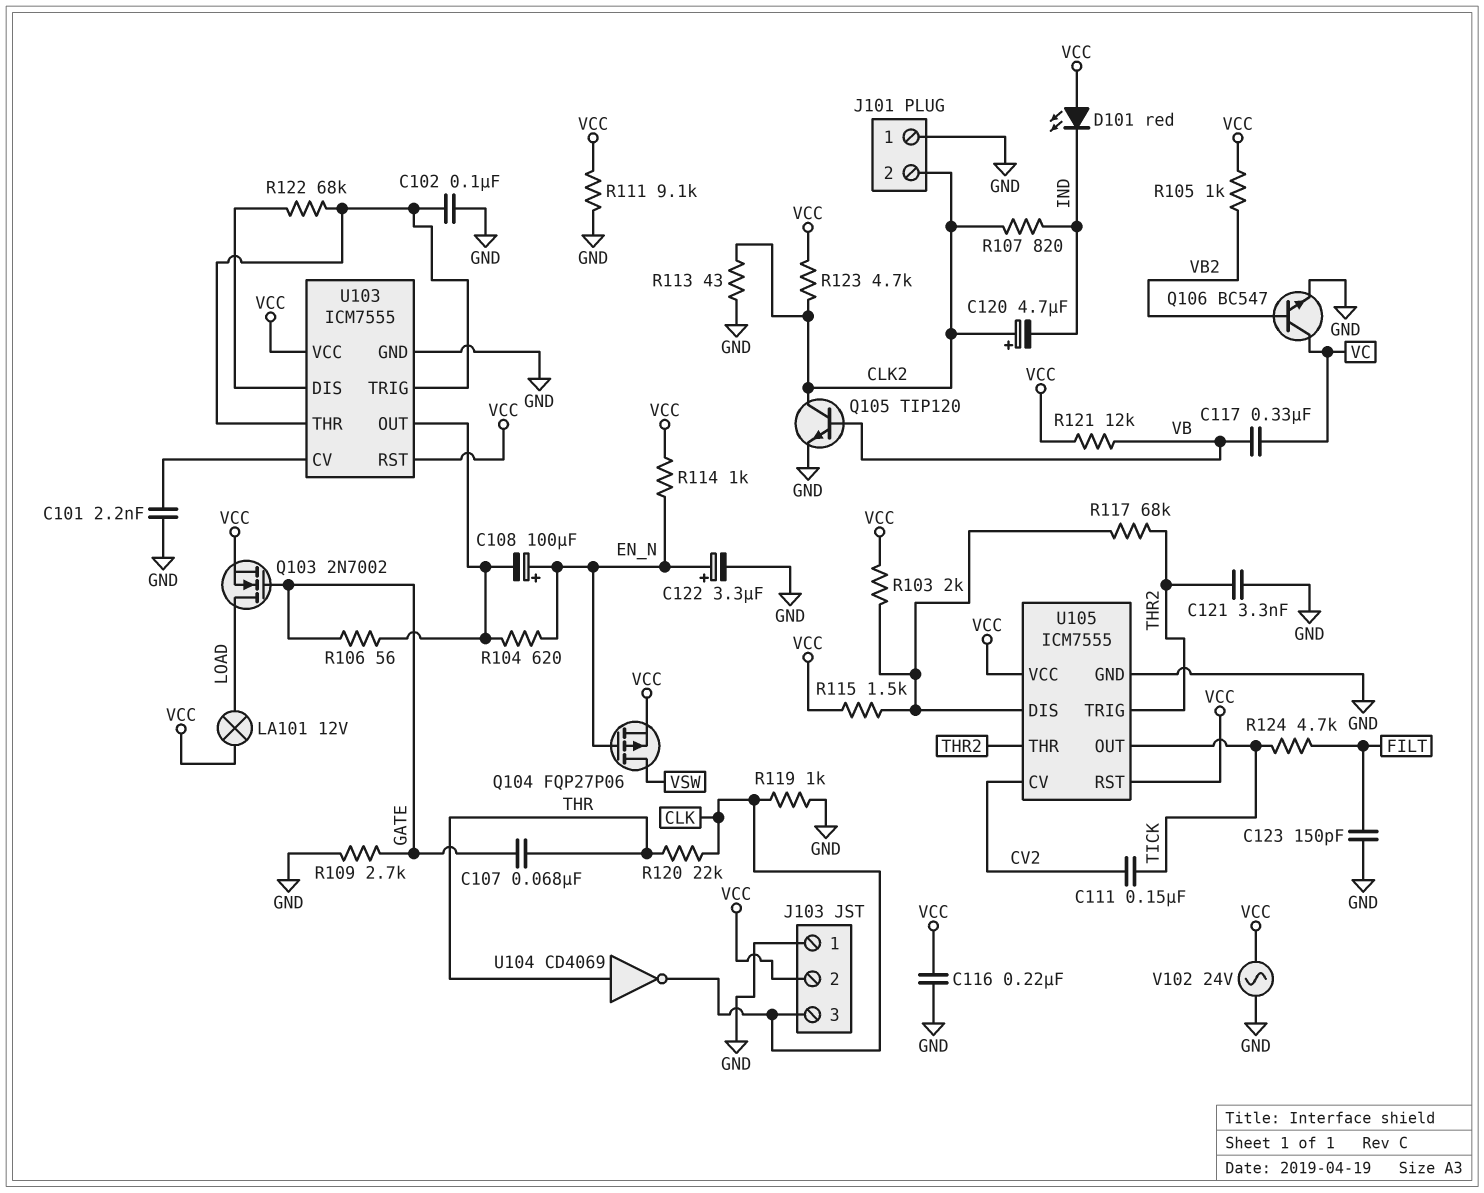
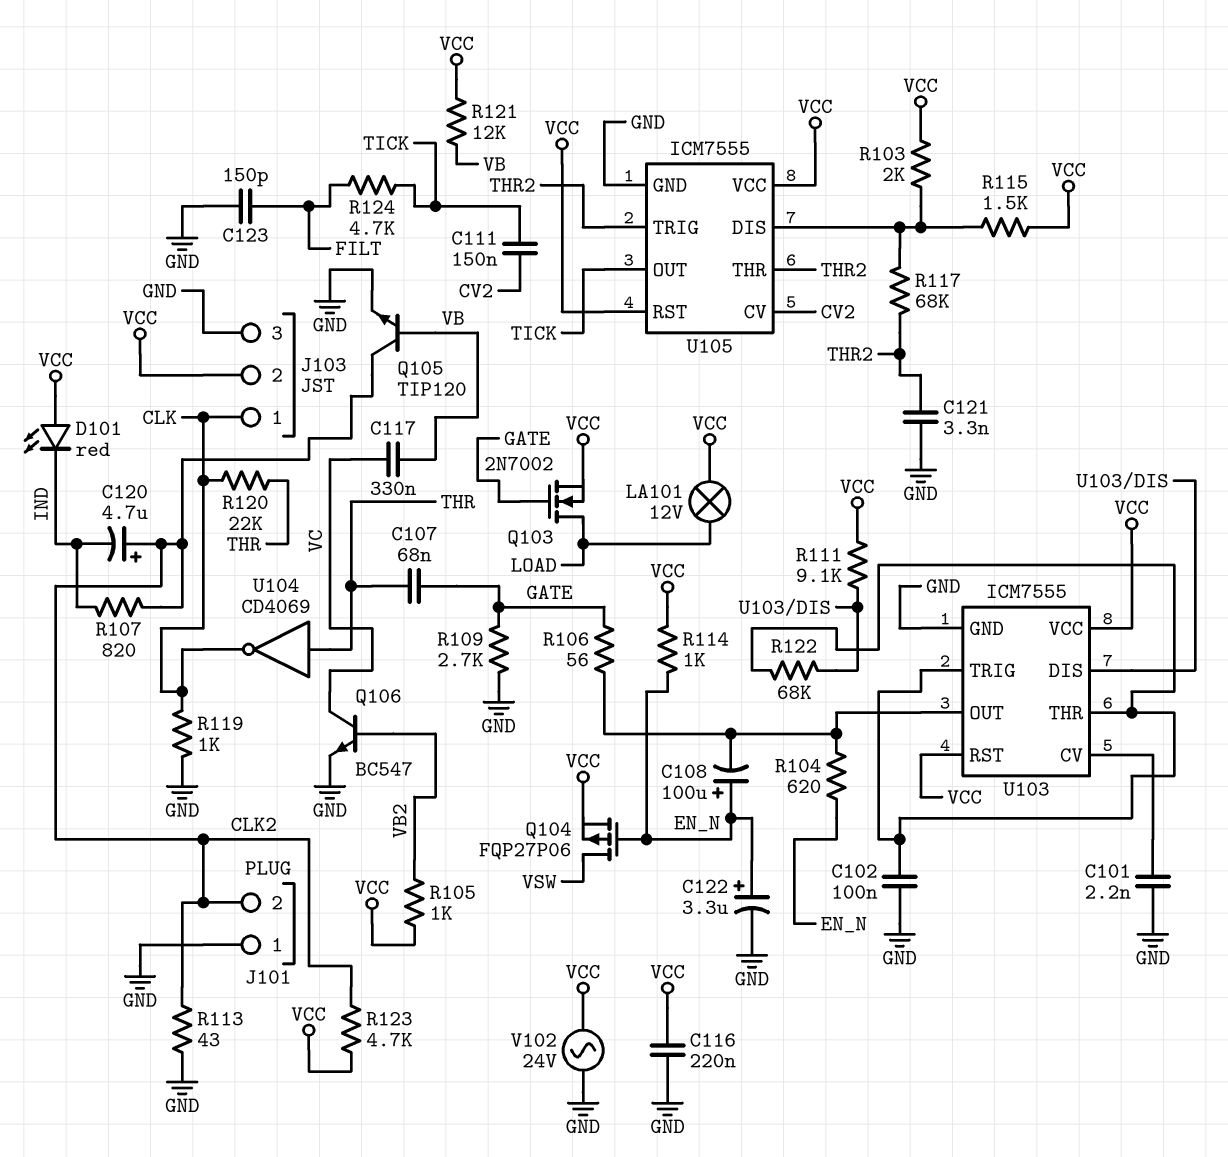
J103 pin 1: GND -> CLK
J103 pin 3: CLK -> GND
R111: 9.1k (GND, VCC) -> 9.1k (U103/DIS, VCC)

